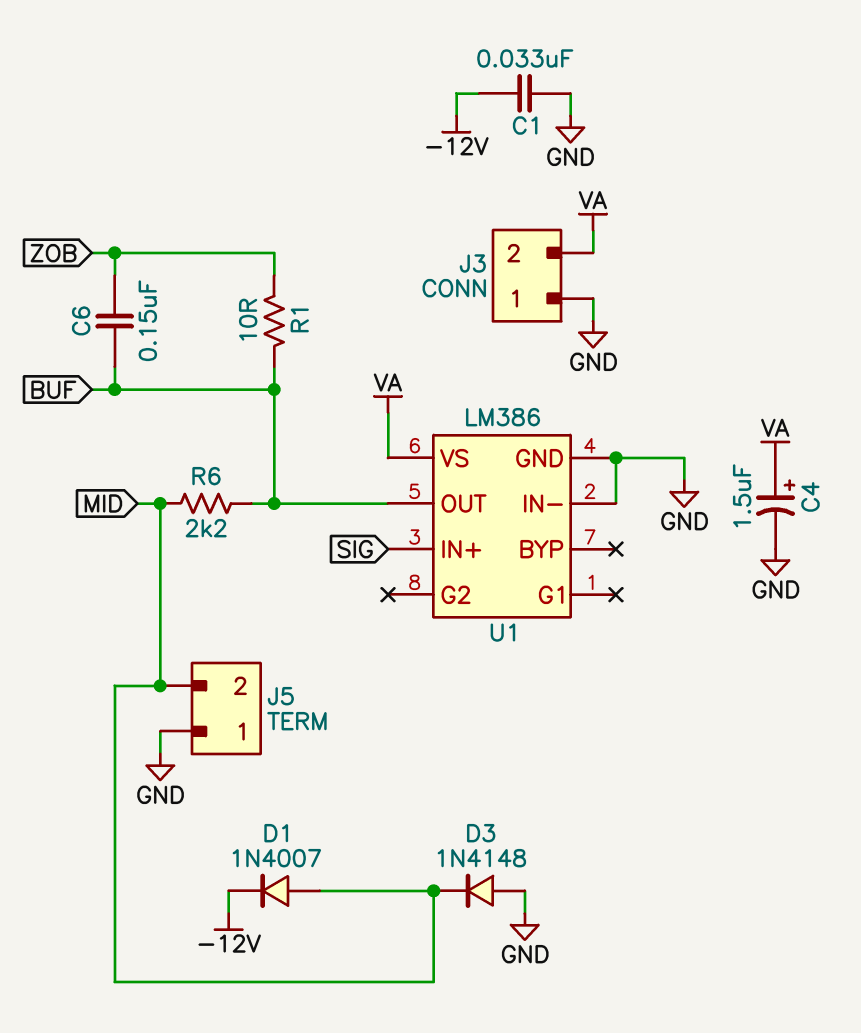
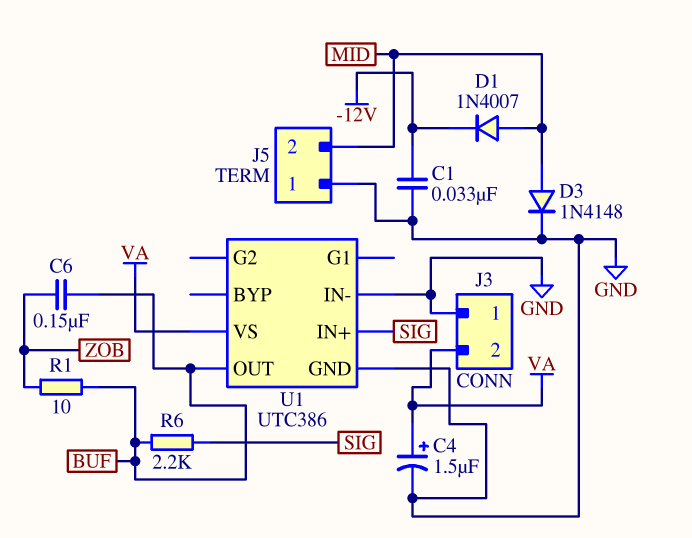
D3: diode 1N4148 (A GND, K MID) -> diode 1N4148 (A MID, K GND)
R6: 2.2k (BUF, MID) -> 2.2k (BUF, SIG)
U1: LM386 -> UTC386

